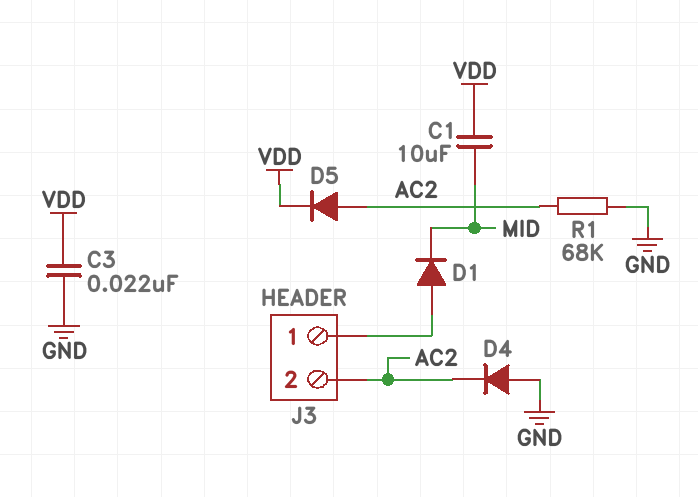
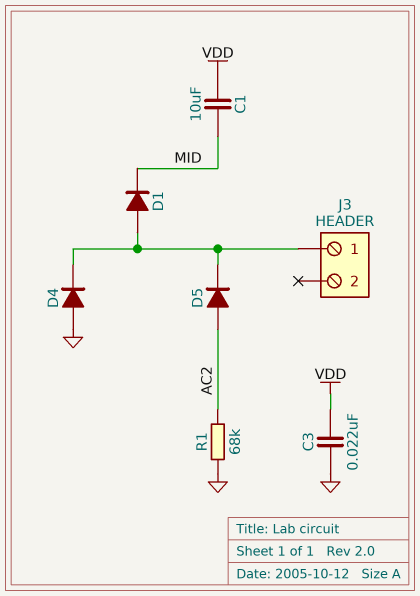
D4: diode (A GND, K AC2) -> diode (A GND, K J3/1)
D5: diode (A AC2, K VDD) -> diode (A AC2, K J3/1)
J3 pin 2: AC2 -> none

